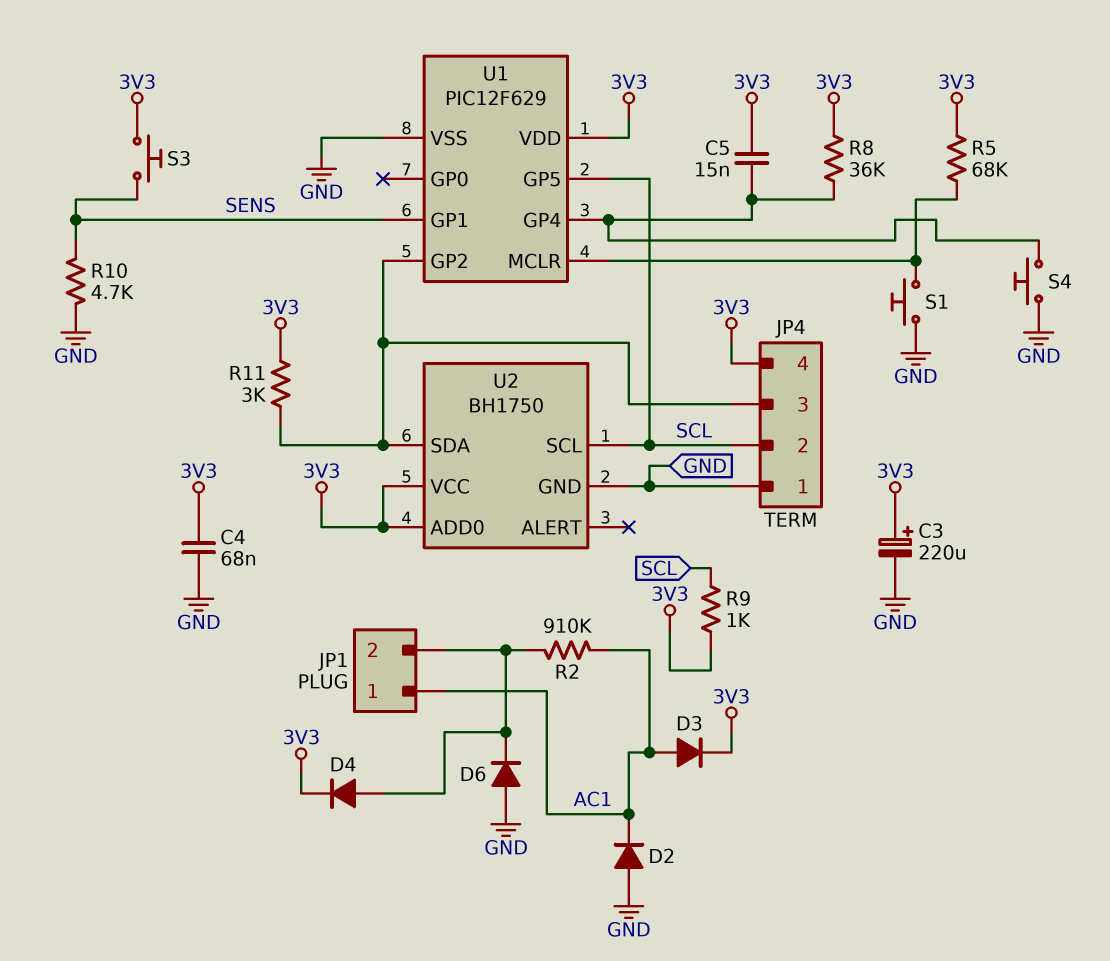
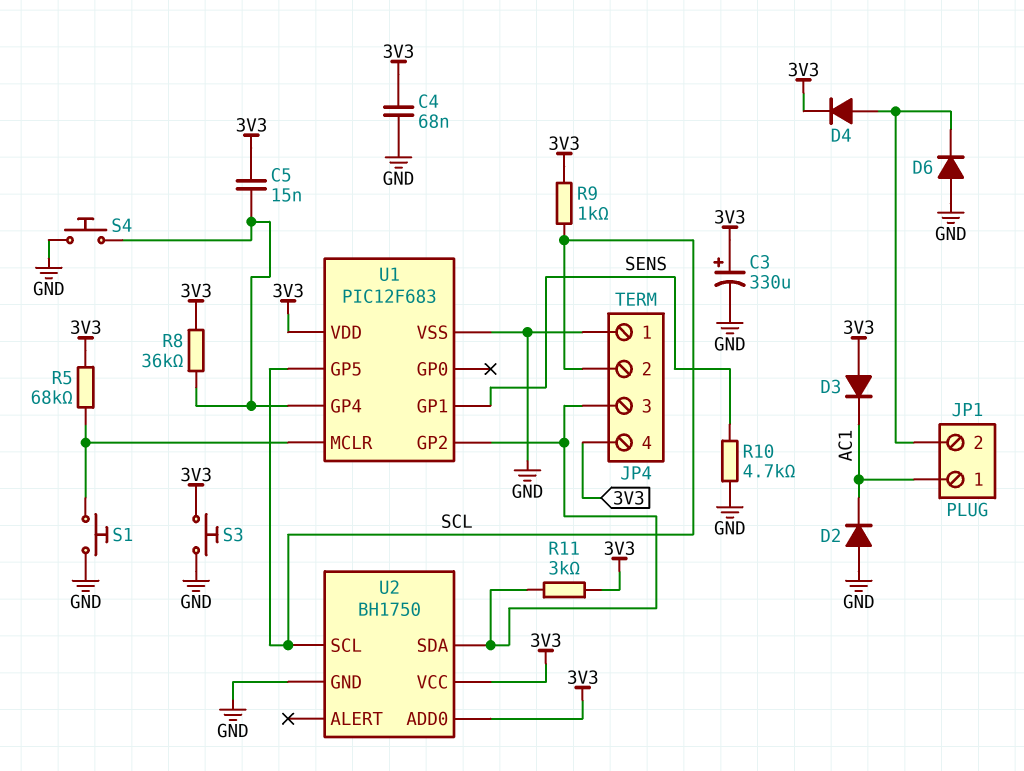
C3: 220uF (plus 3V3, minus GND) -> 330uF (plus 3V3, minus GND)
D3: diode (A AC1, K 3V3) -> diode (A 3V3, K AC1)
R2: 910k (AC1, JP1/2) -> none
S3: button (3V3, SENS) -> button (3V3, GND)
U1: PIC12F629 -> PIC12F683

